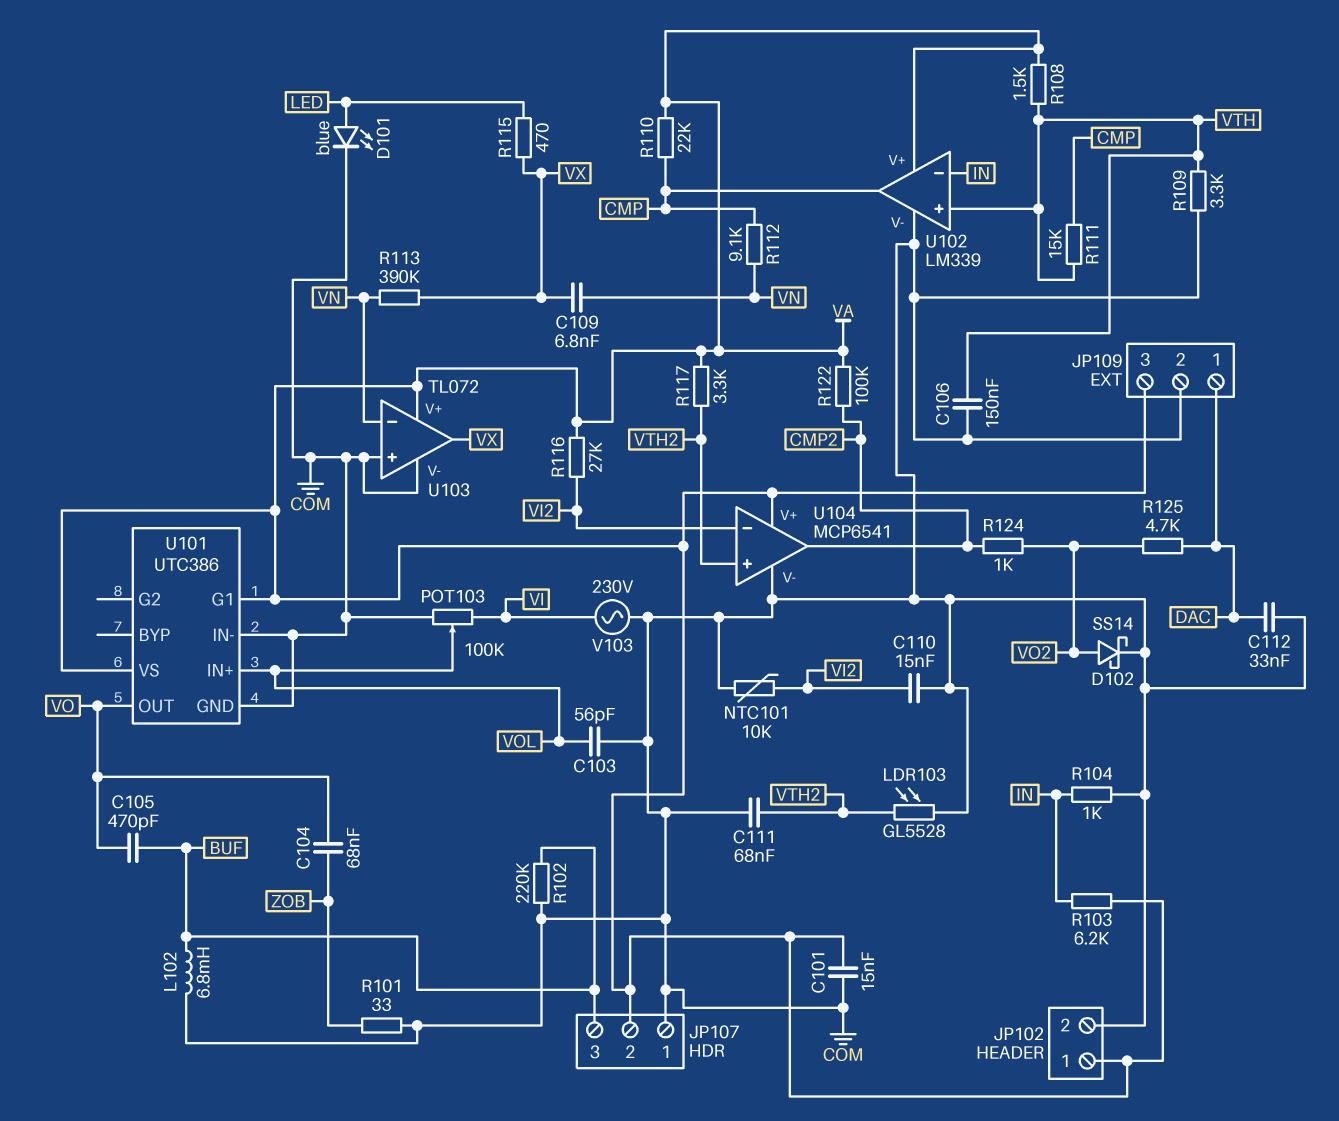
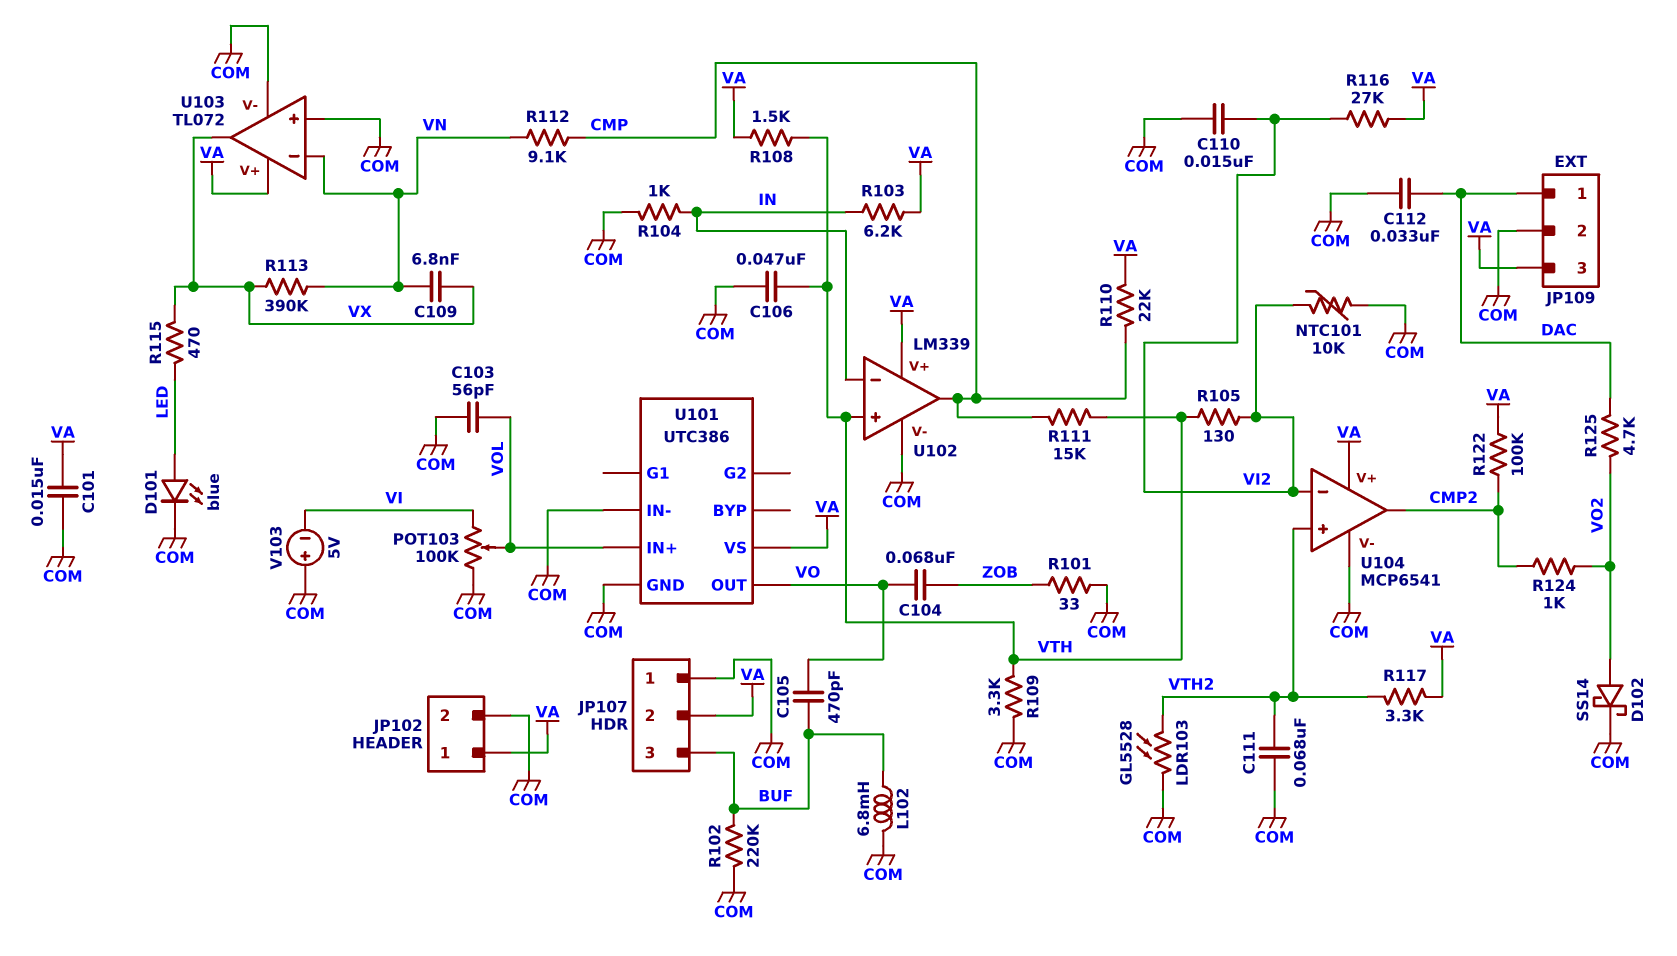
C106: 150nF (COM, VTH) -> 47nF (COM, VTH)
R105: none -> 130 (VI2, VTH)
U101 pin G1: VA -> none
V103: AC 230V (COM, VI) -> 5V (plus COM, minus VI)

